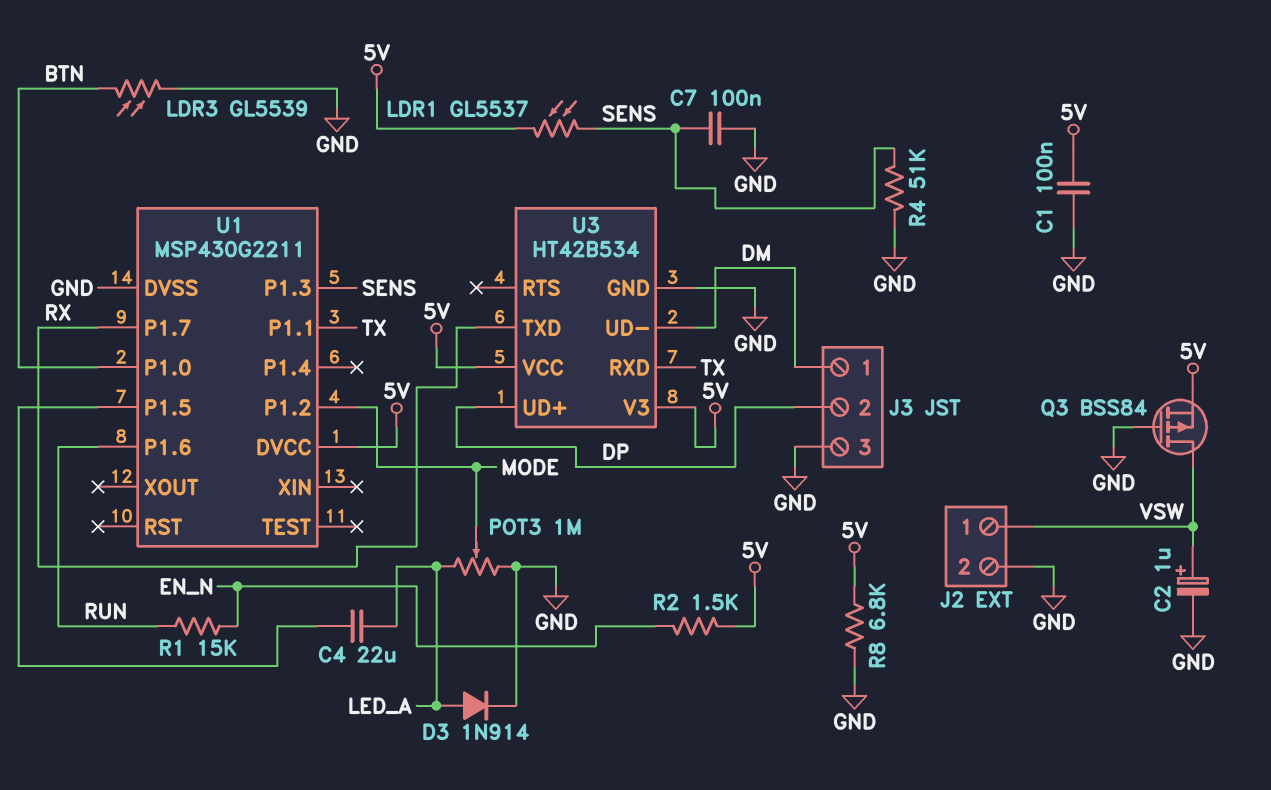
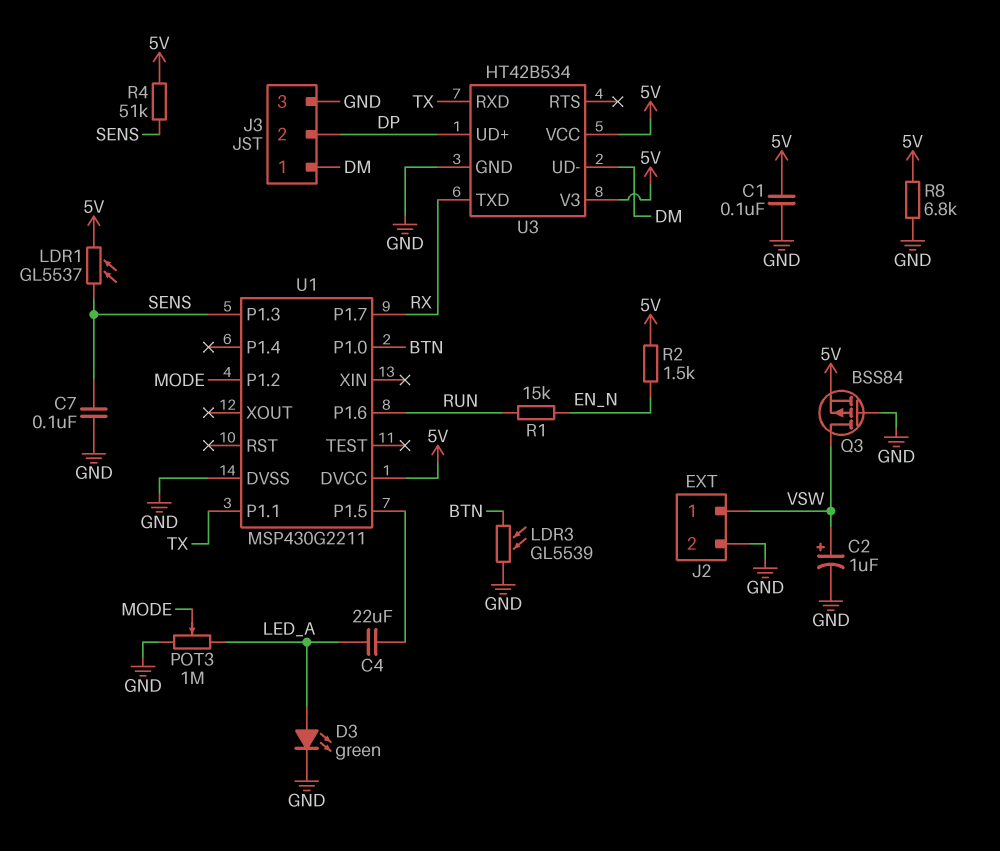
D3: diode 1N914 (A LED_A, K GND) -> LED green (A LED_A, K GND)
R4: 51k (GND, SENS) -> 51k (5V, SENS)

